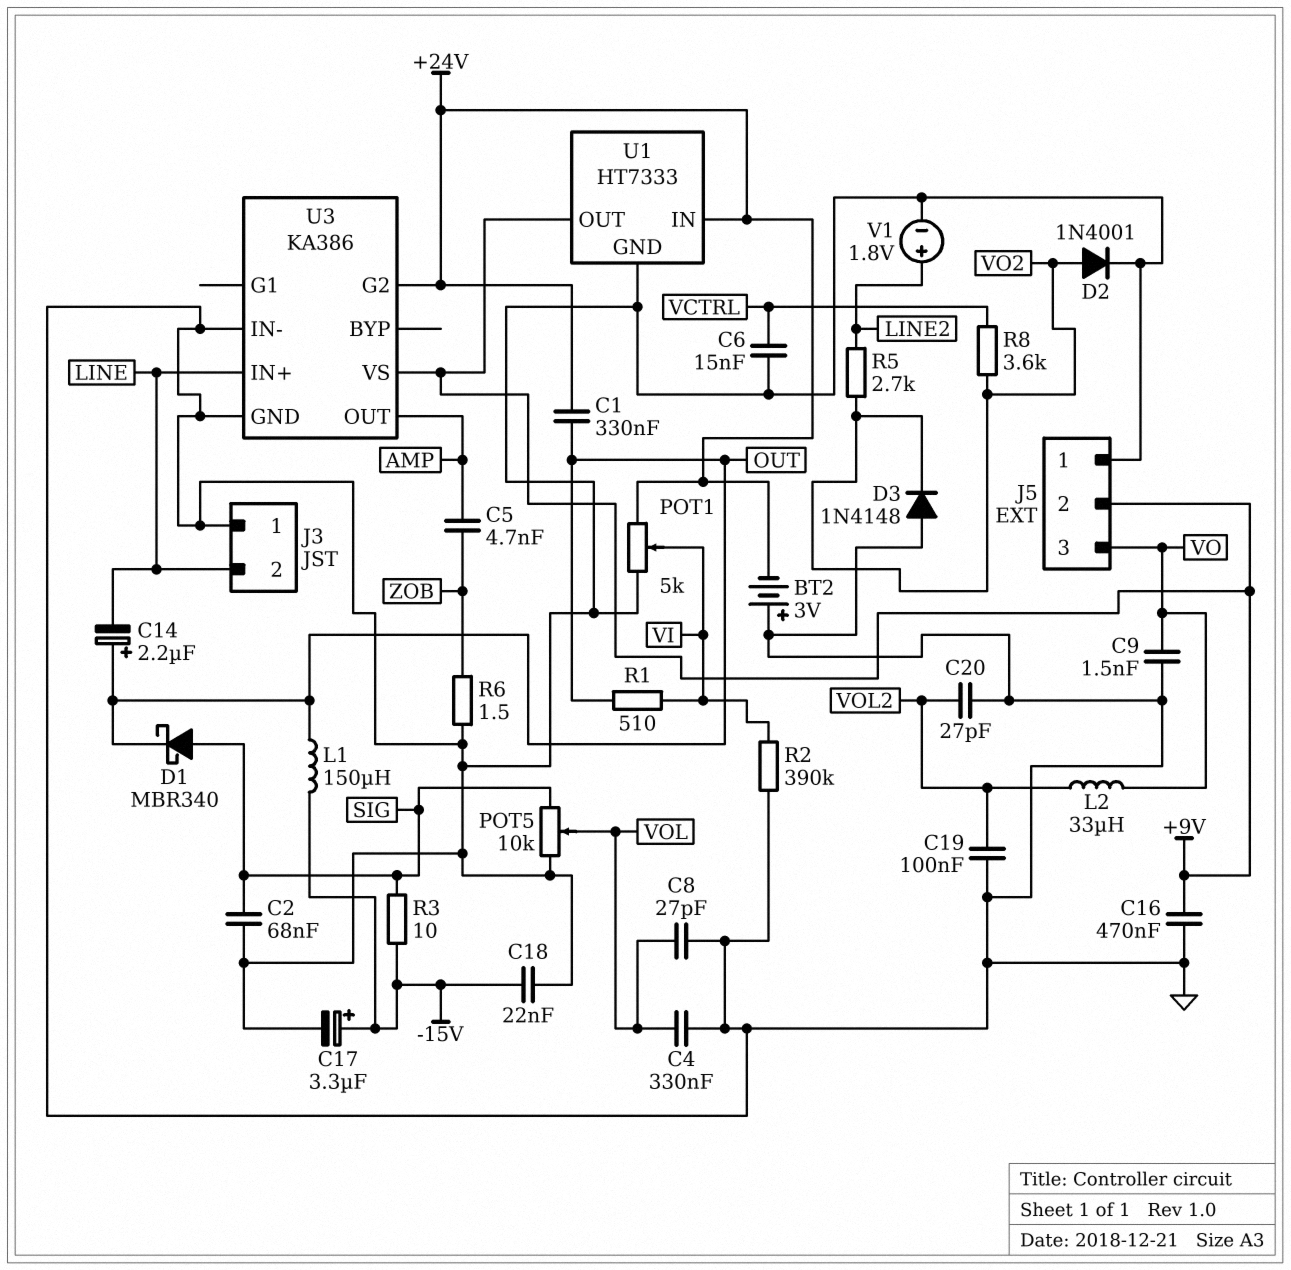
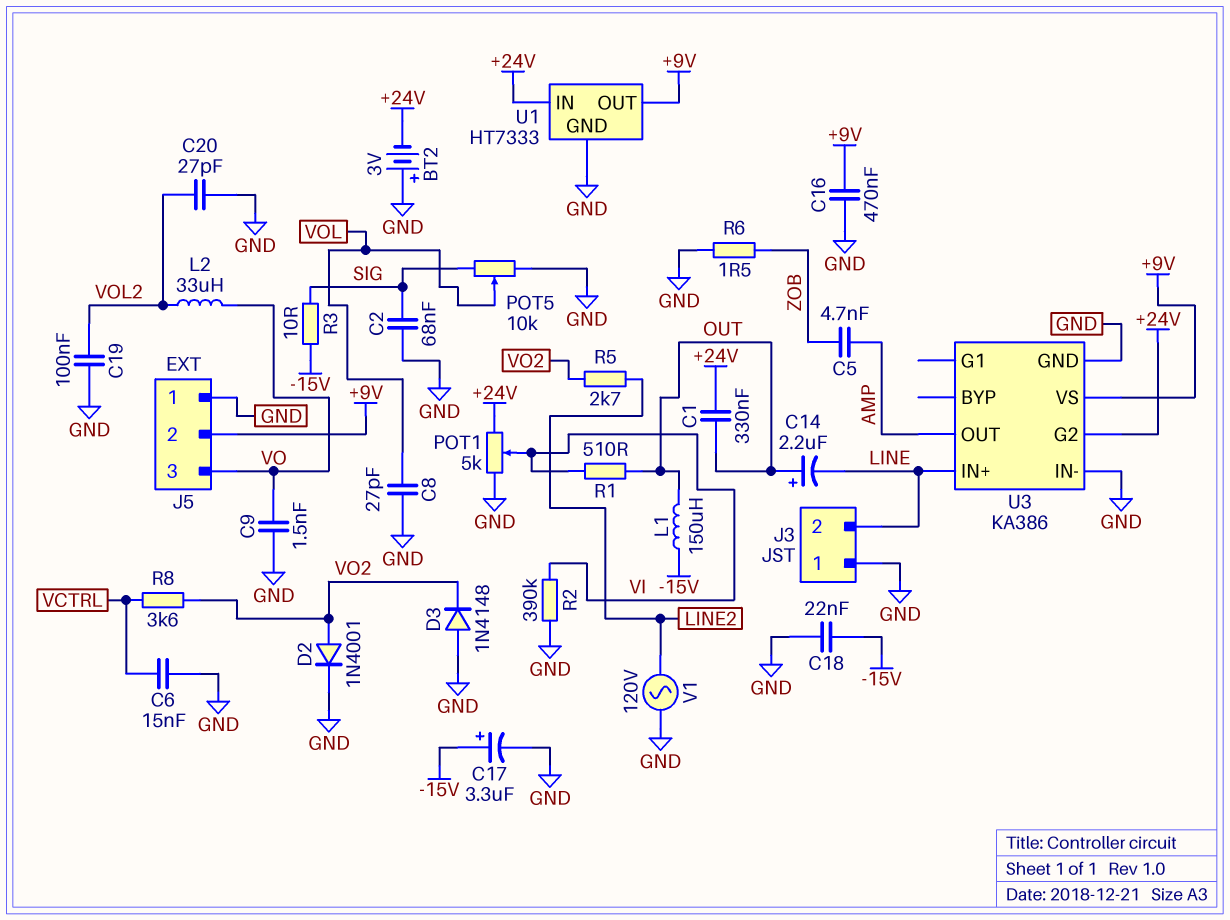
C4: 330nF (GND, VOL) -> none
D1: schottky MBR340 (A SIG, K OUT) -> none
V1: 1.8V (plus LINE2, minus GND) -> AC 120V (GND, LINE2)

